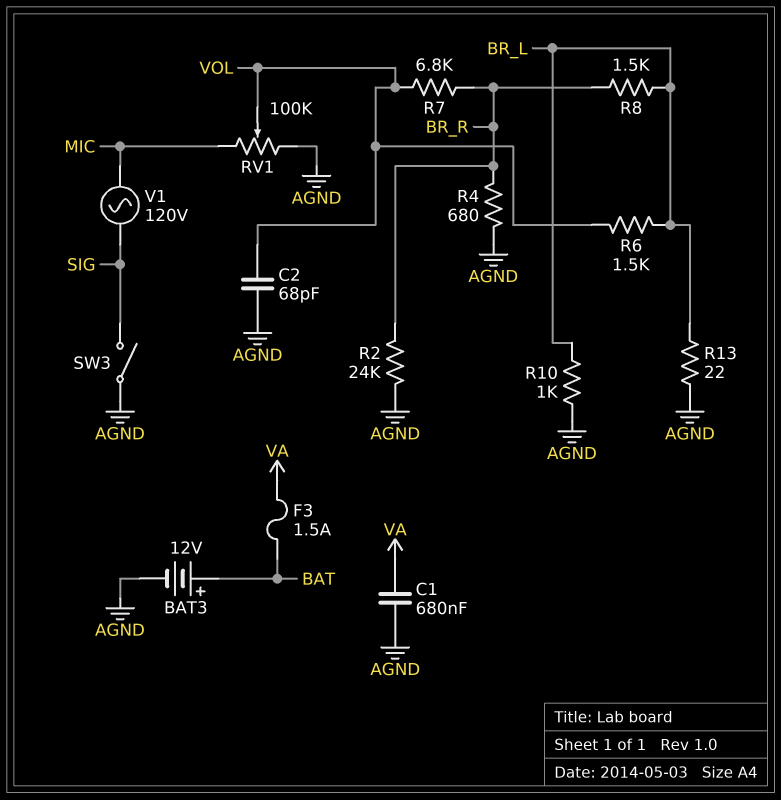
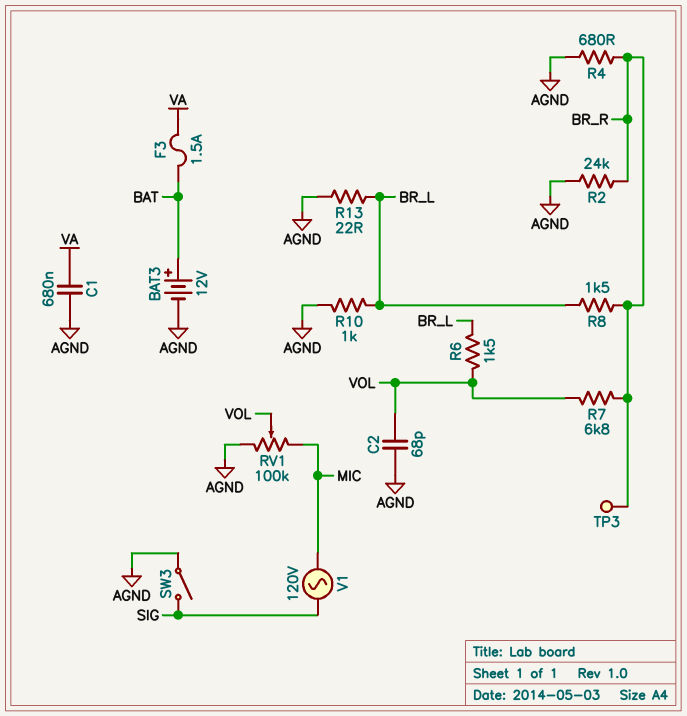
TP3: none -> test point (BR_R)

